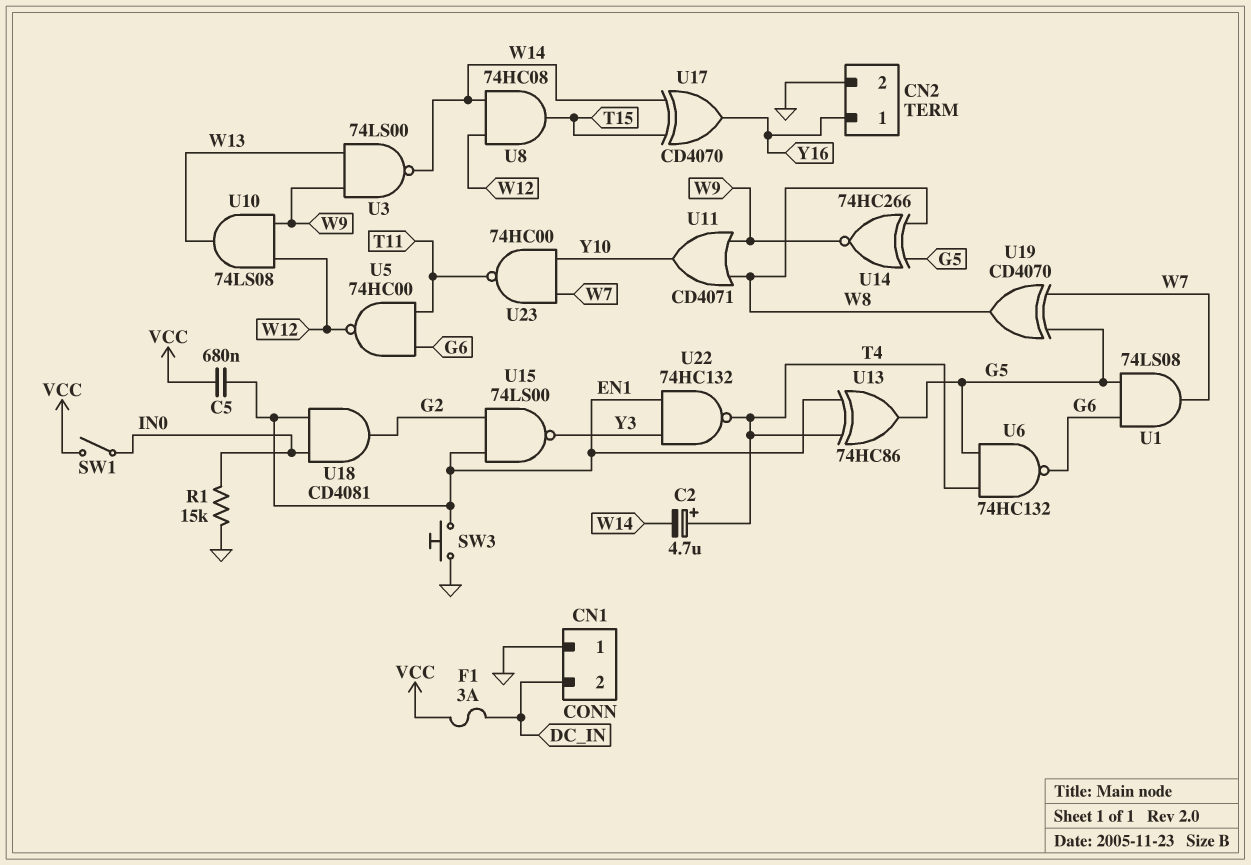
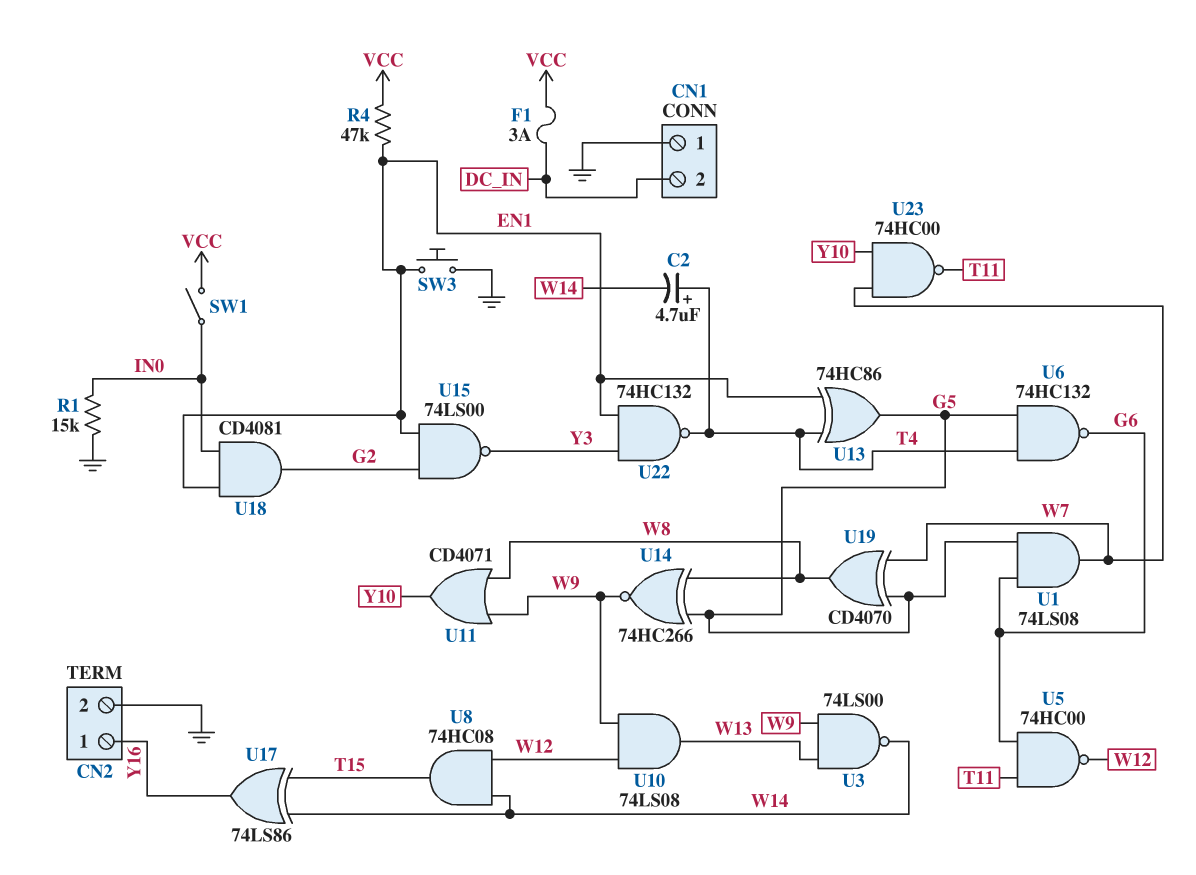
C5: 680nF (EN1, VCC) -> none
R4: none -> 47k (EN1, VCC)
U17: XOR CD4070 (in T15, in W14, out Y16) -> XOR 74LS86 (in T15, in W14, out Y16)

